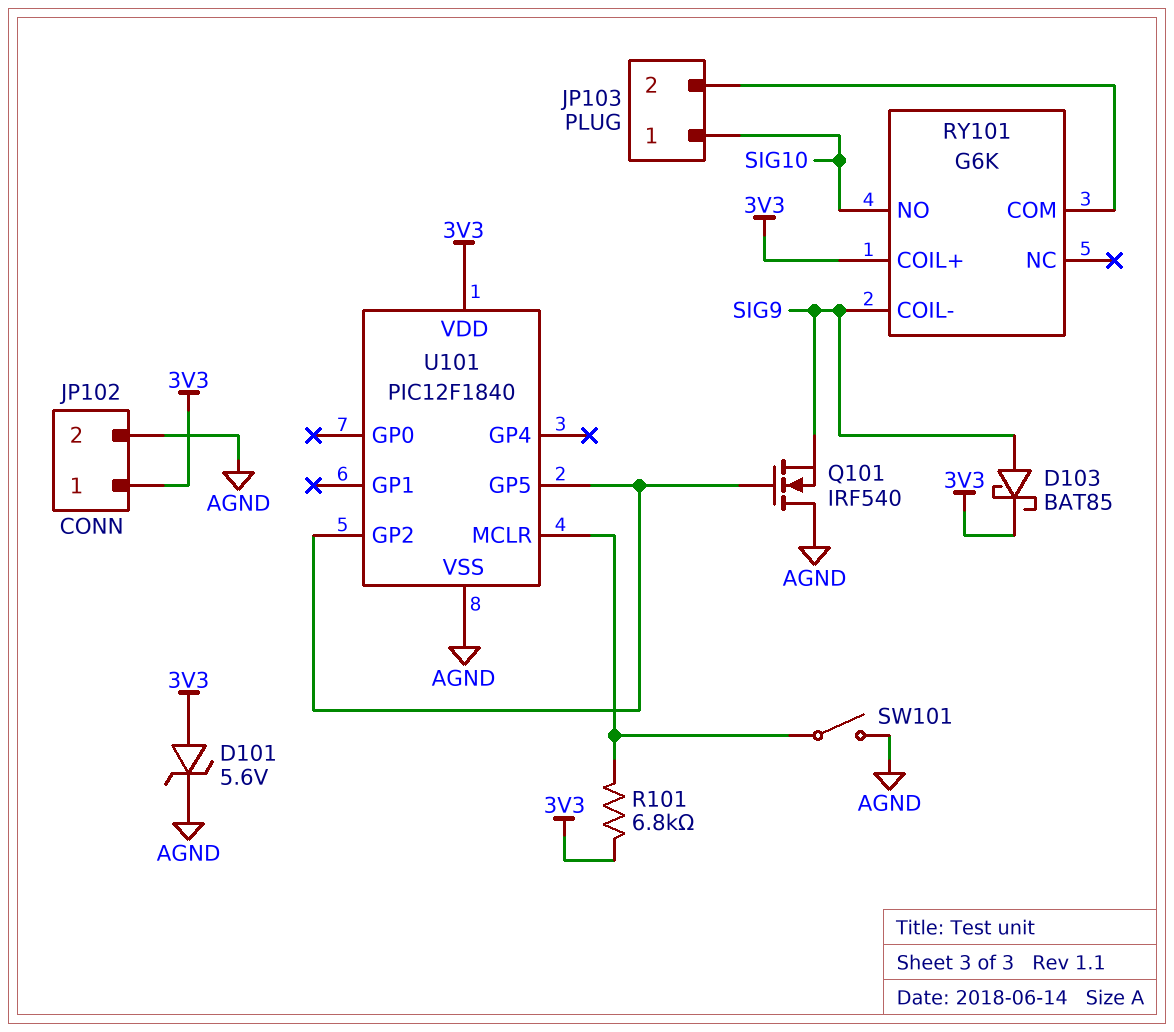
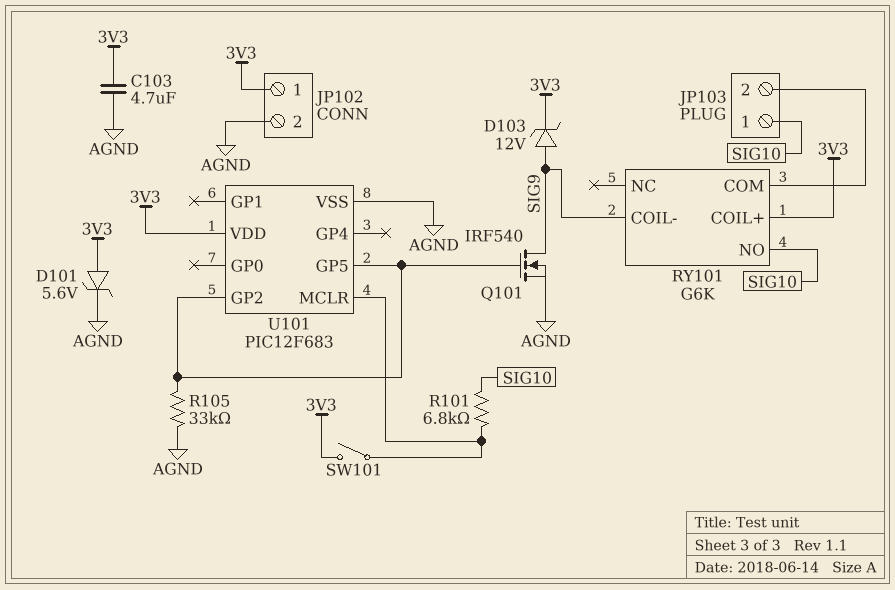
C103: none -> 4.7uF (3V3, AGND)
D103: schottky BAT85 (A SIG9, K 3V3) -> zener 12V (A SIG9, K 3V3)
Q101: NMOS IRF540 (G U101/GP2, D AGND, S SIG9) -> NMOS IRF540 (G U101/GP2, D SIG9, S AGND)
R101: 6.8k (3V3, U101/MCLR) -> 6.8k (SIG10, U101/MCLR)
R105: none -> 33k (AGND, U101/GP2)
SW101: switch (AGND, U101/MCLR) -> switch (3V3, U101/MCLR)
U101: PIC12F1840 -> PIC12F683

